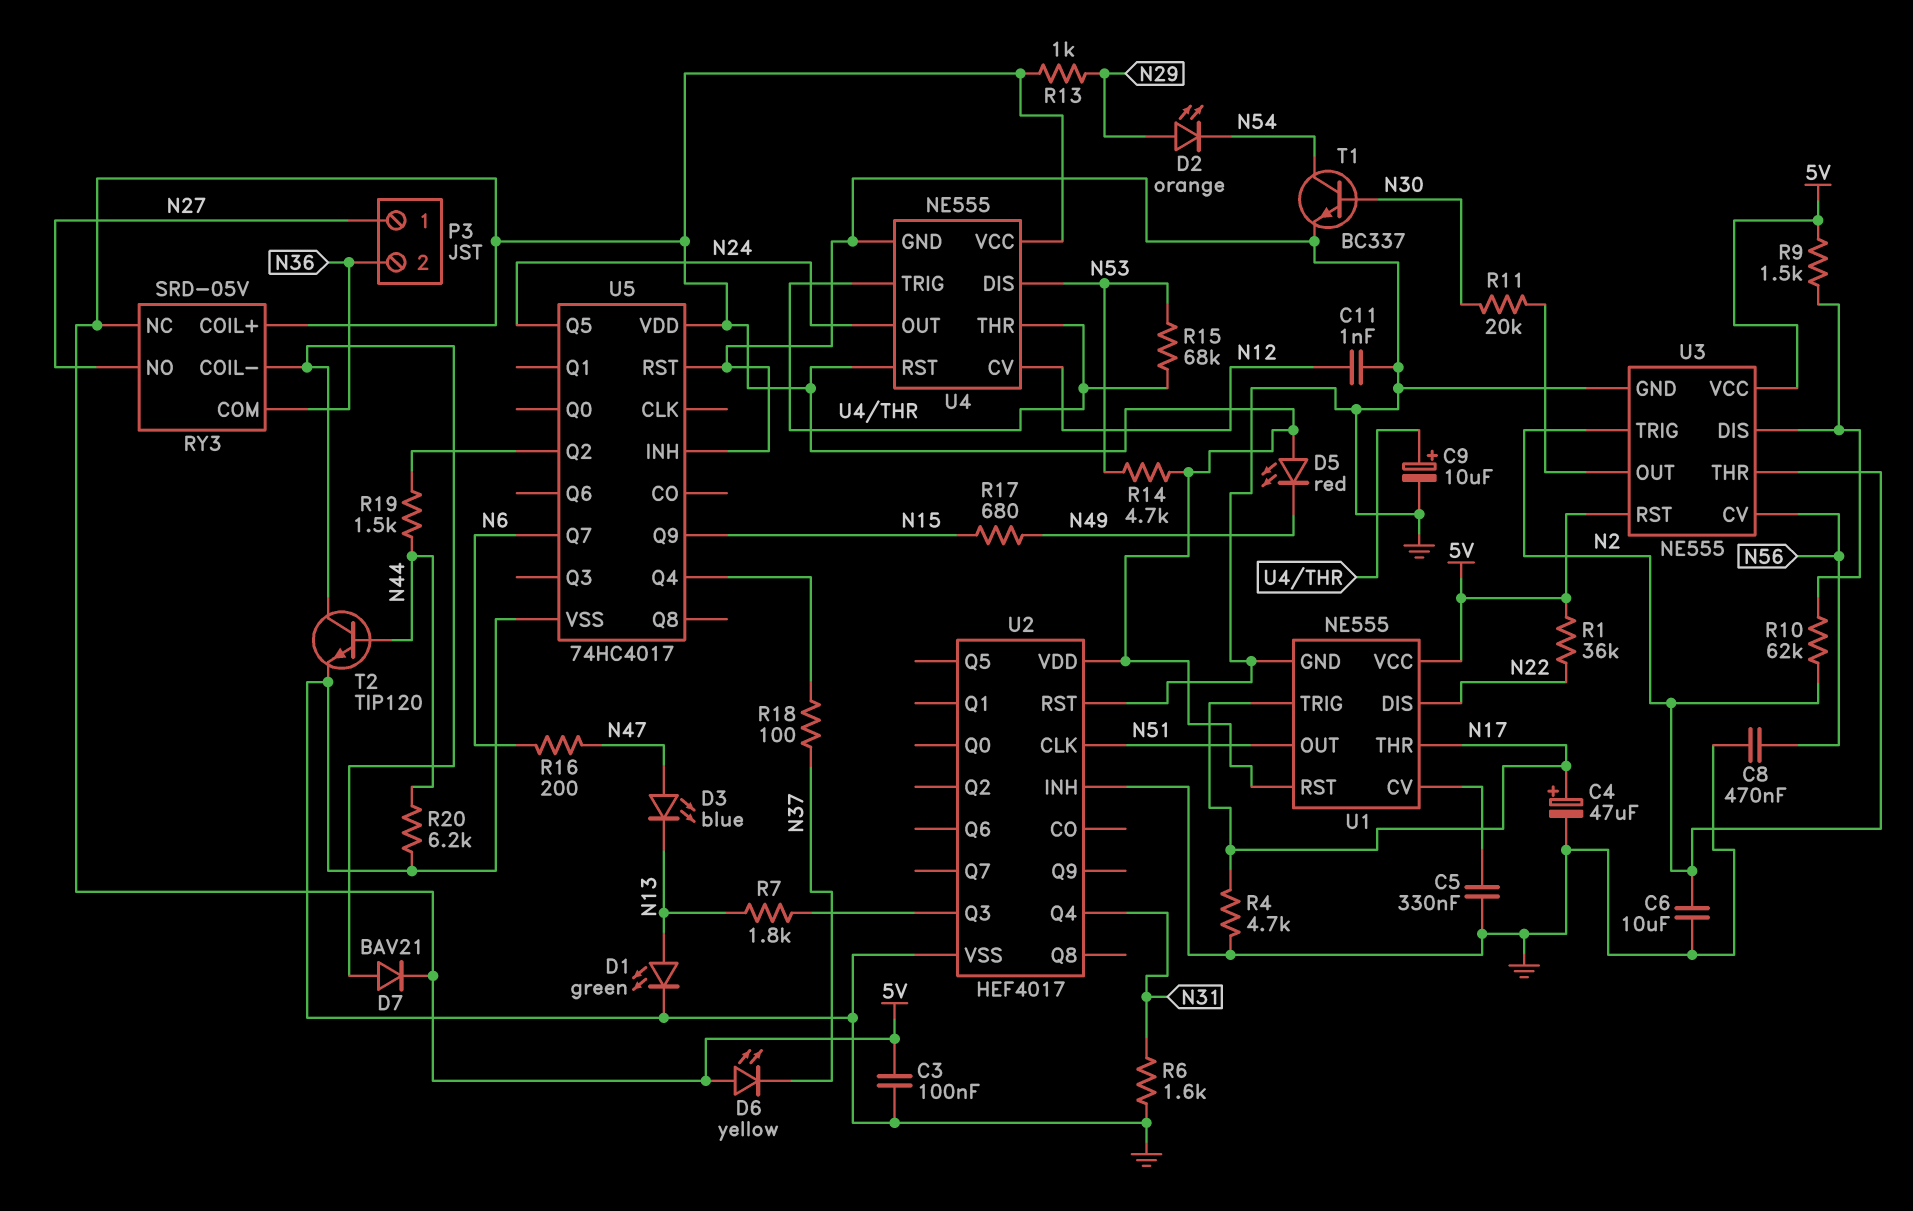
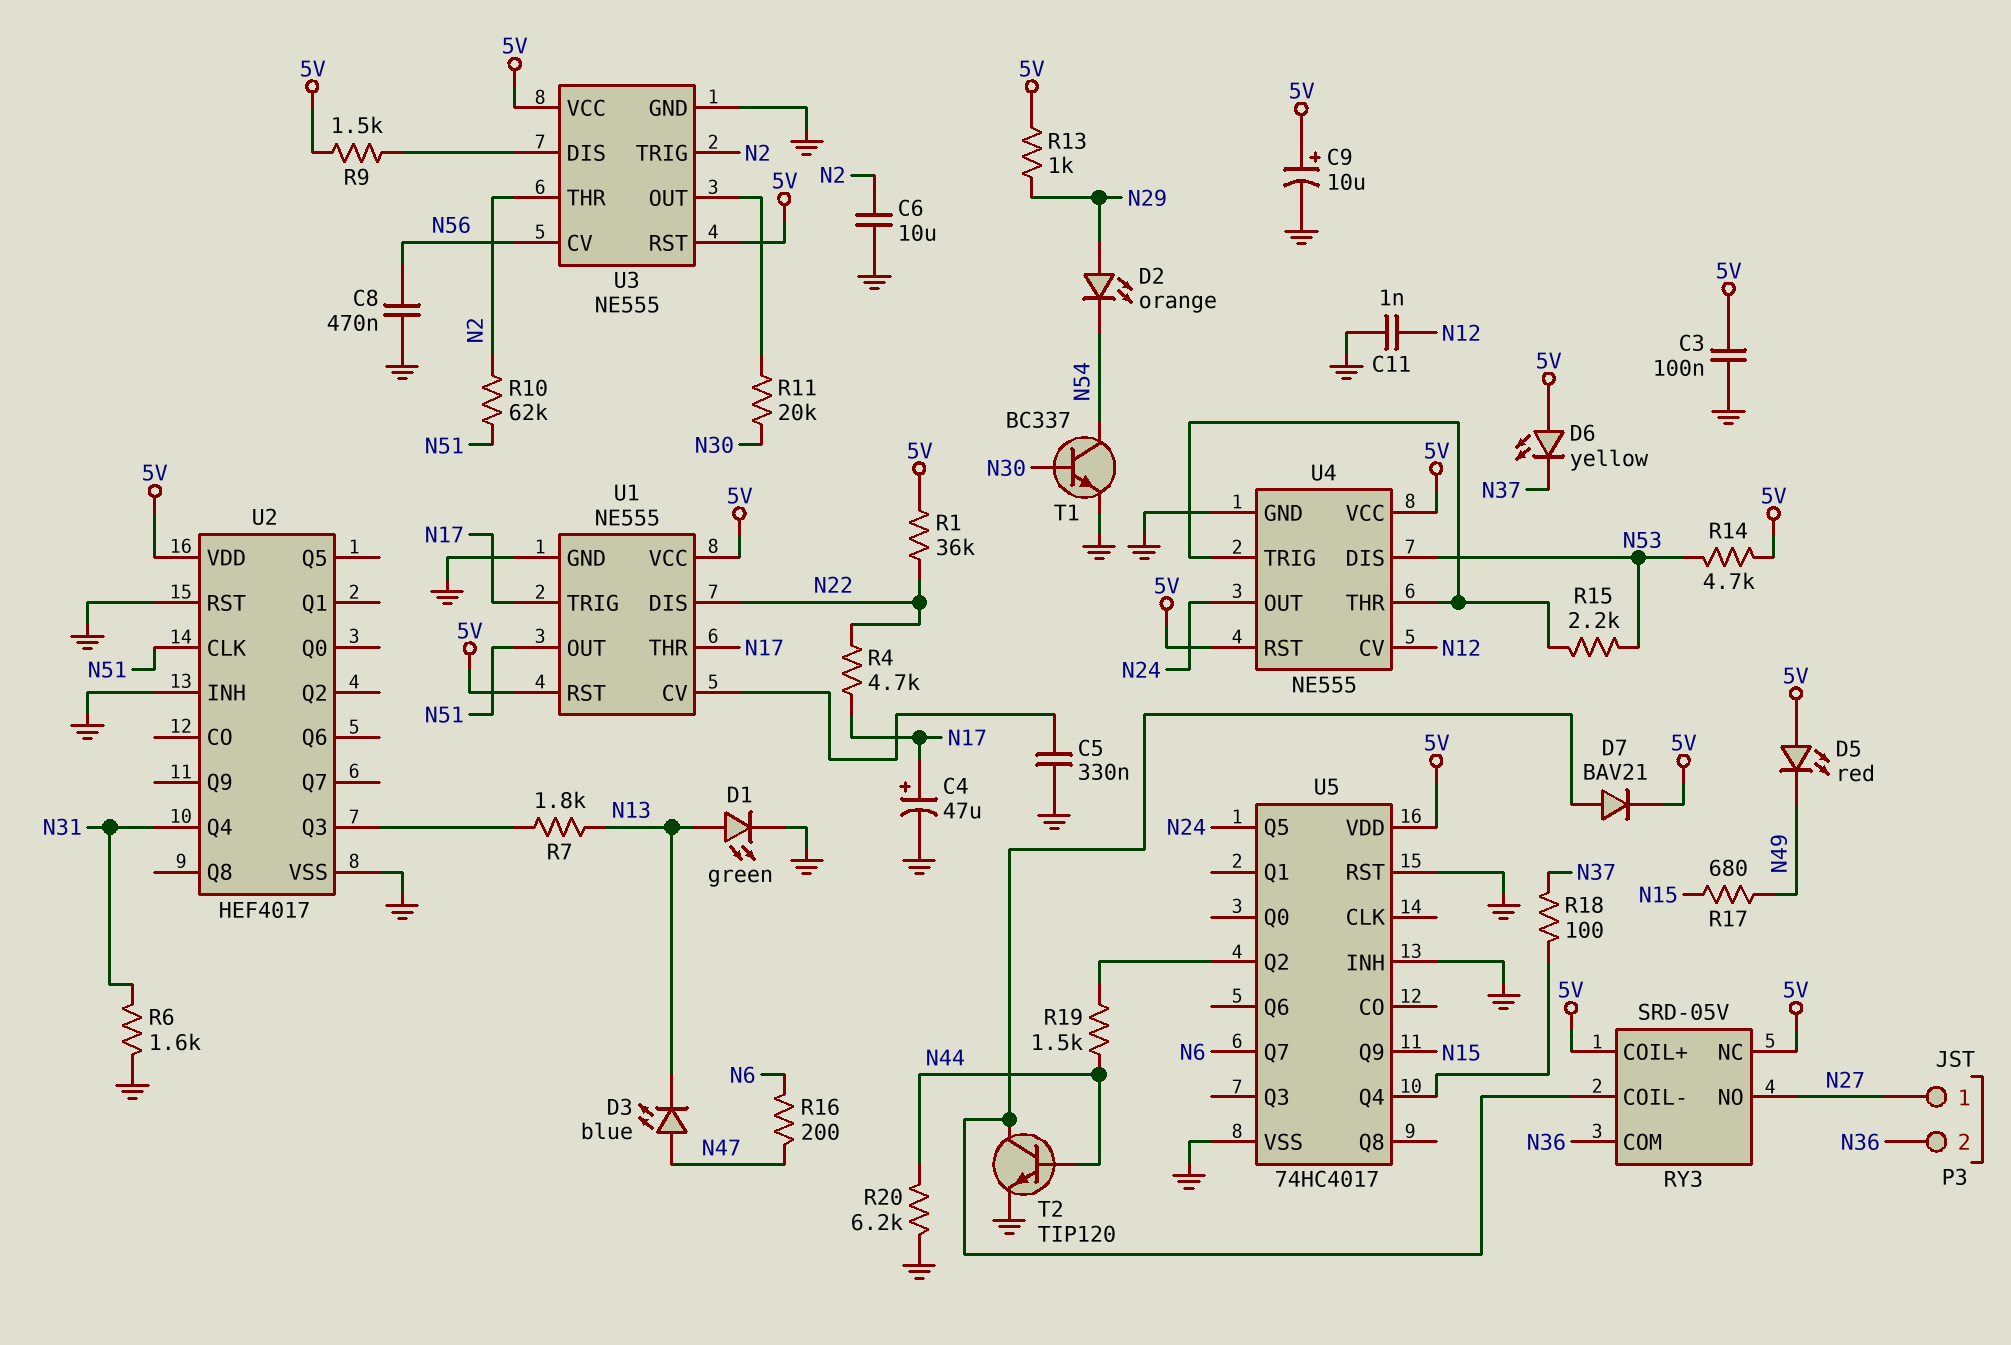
C9: 10uF (plus U4/THR, minus GND) -> 10uF (plus 5V, minus GND)
R4: 4.7k (GND, N17) -> 4.7k (N17, N22)
R10: 62k (N2, U3/DIS) -> 62k (N2, N51)
R15: 68k (N53, U4/THR) -> 2.2k (N53, U4/THR)

